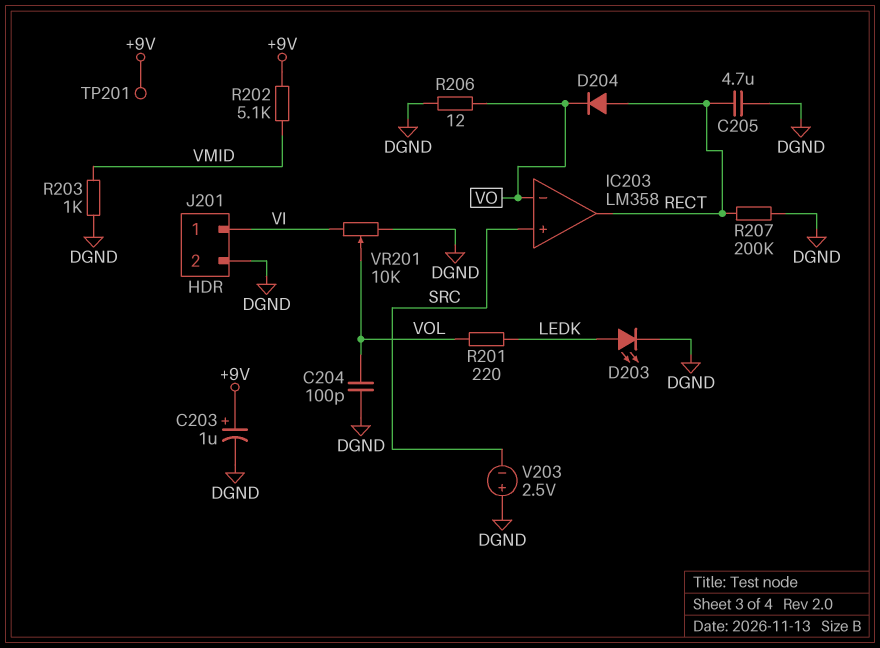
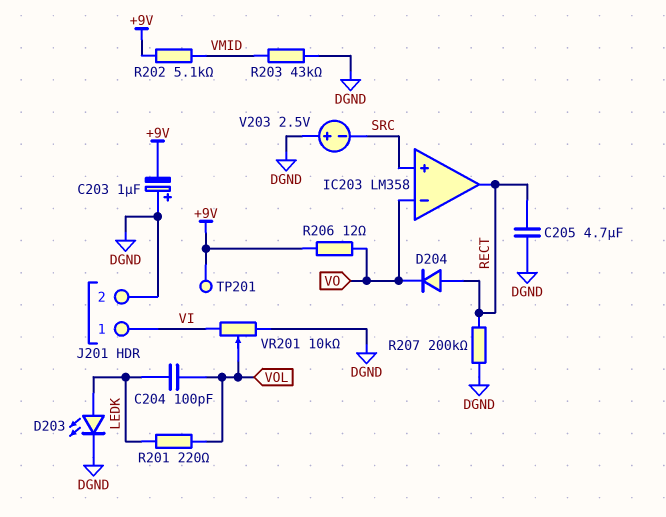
C203: 1uF (plus +9V, minus DGND) -> 1uF (plus DGND, minus +9V)
C204: 100pF (DGND, VOL) -> 100pF (LEDK, VOL)
R203: 1k (DGND, VMID) -> 43k (DGND, VMID)
R206: 12 (DGND, VO) -> 12 (+9V, VO)

